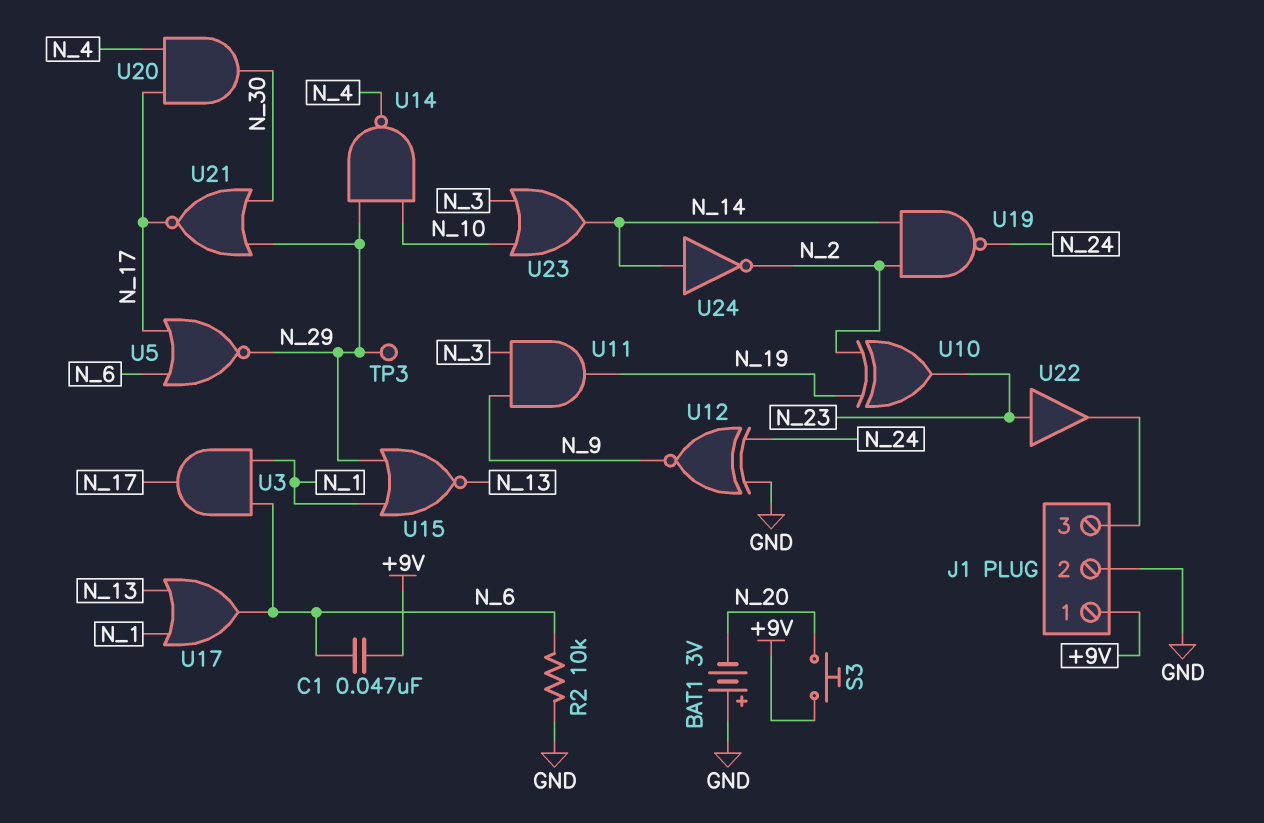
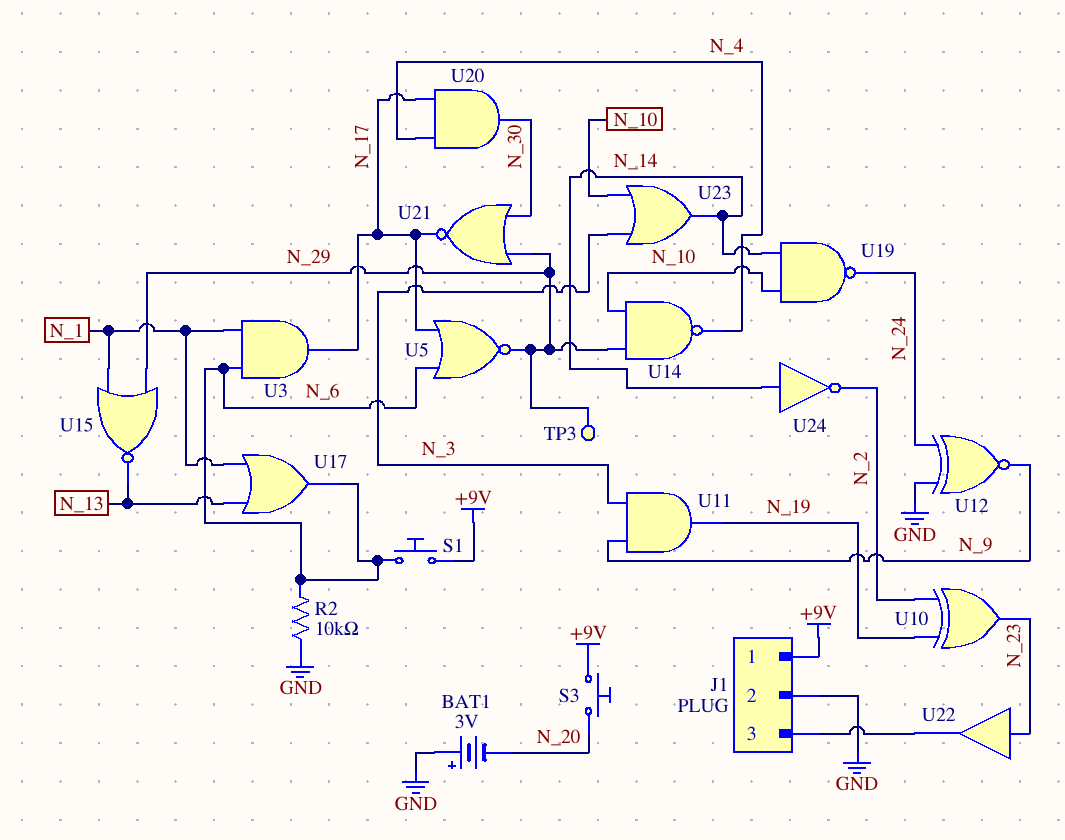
C1: 47nF (+9V, N_6) -> none
S1: none -> button (+9V, N_6)
U19: NAND (in N_2, in N_14, out N_24) -> NAND (in N_10, in N_14, out N_24)

